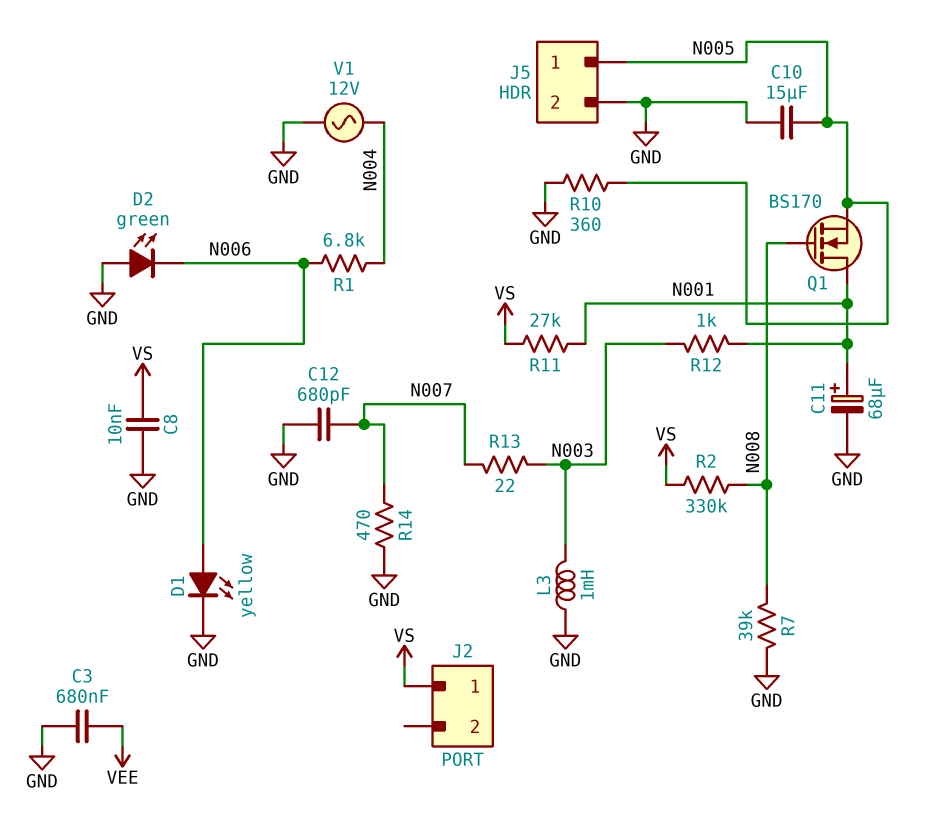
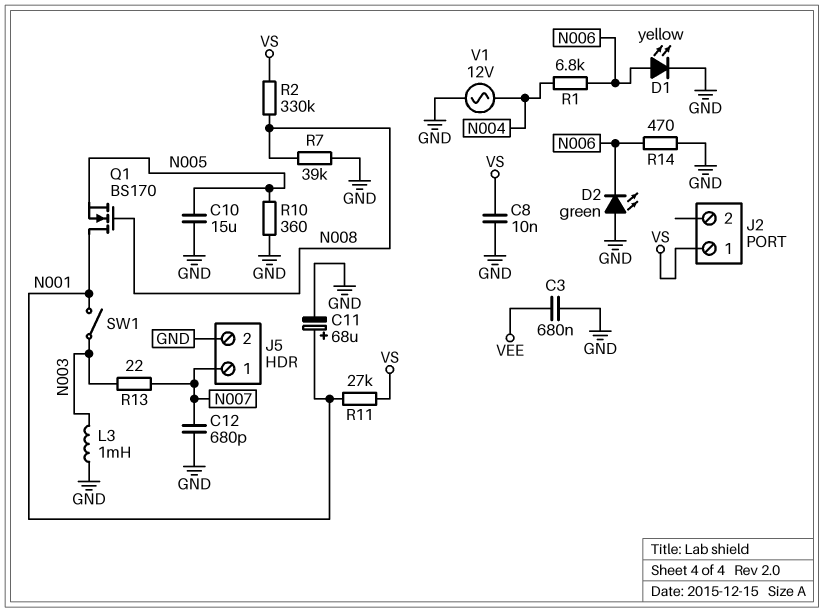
J5 pin 1: N005 -> N007
R12: 1k (N001, N003) -> none
R14: 470 (GND, N007) -> 470 (GND, N006)
SW1: none -> switch (N001, N003)

